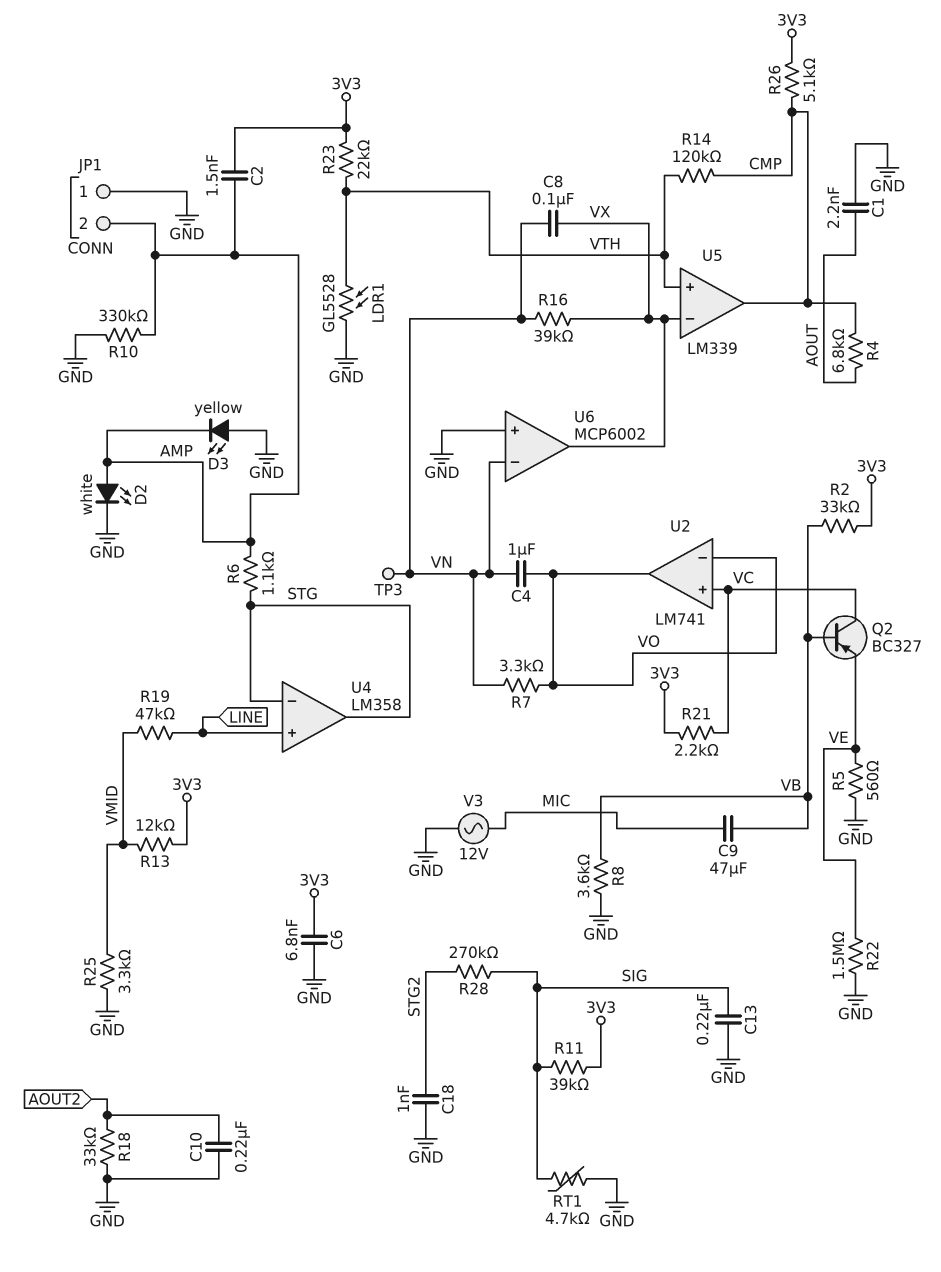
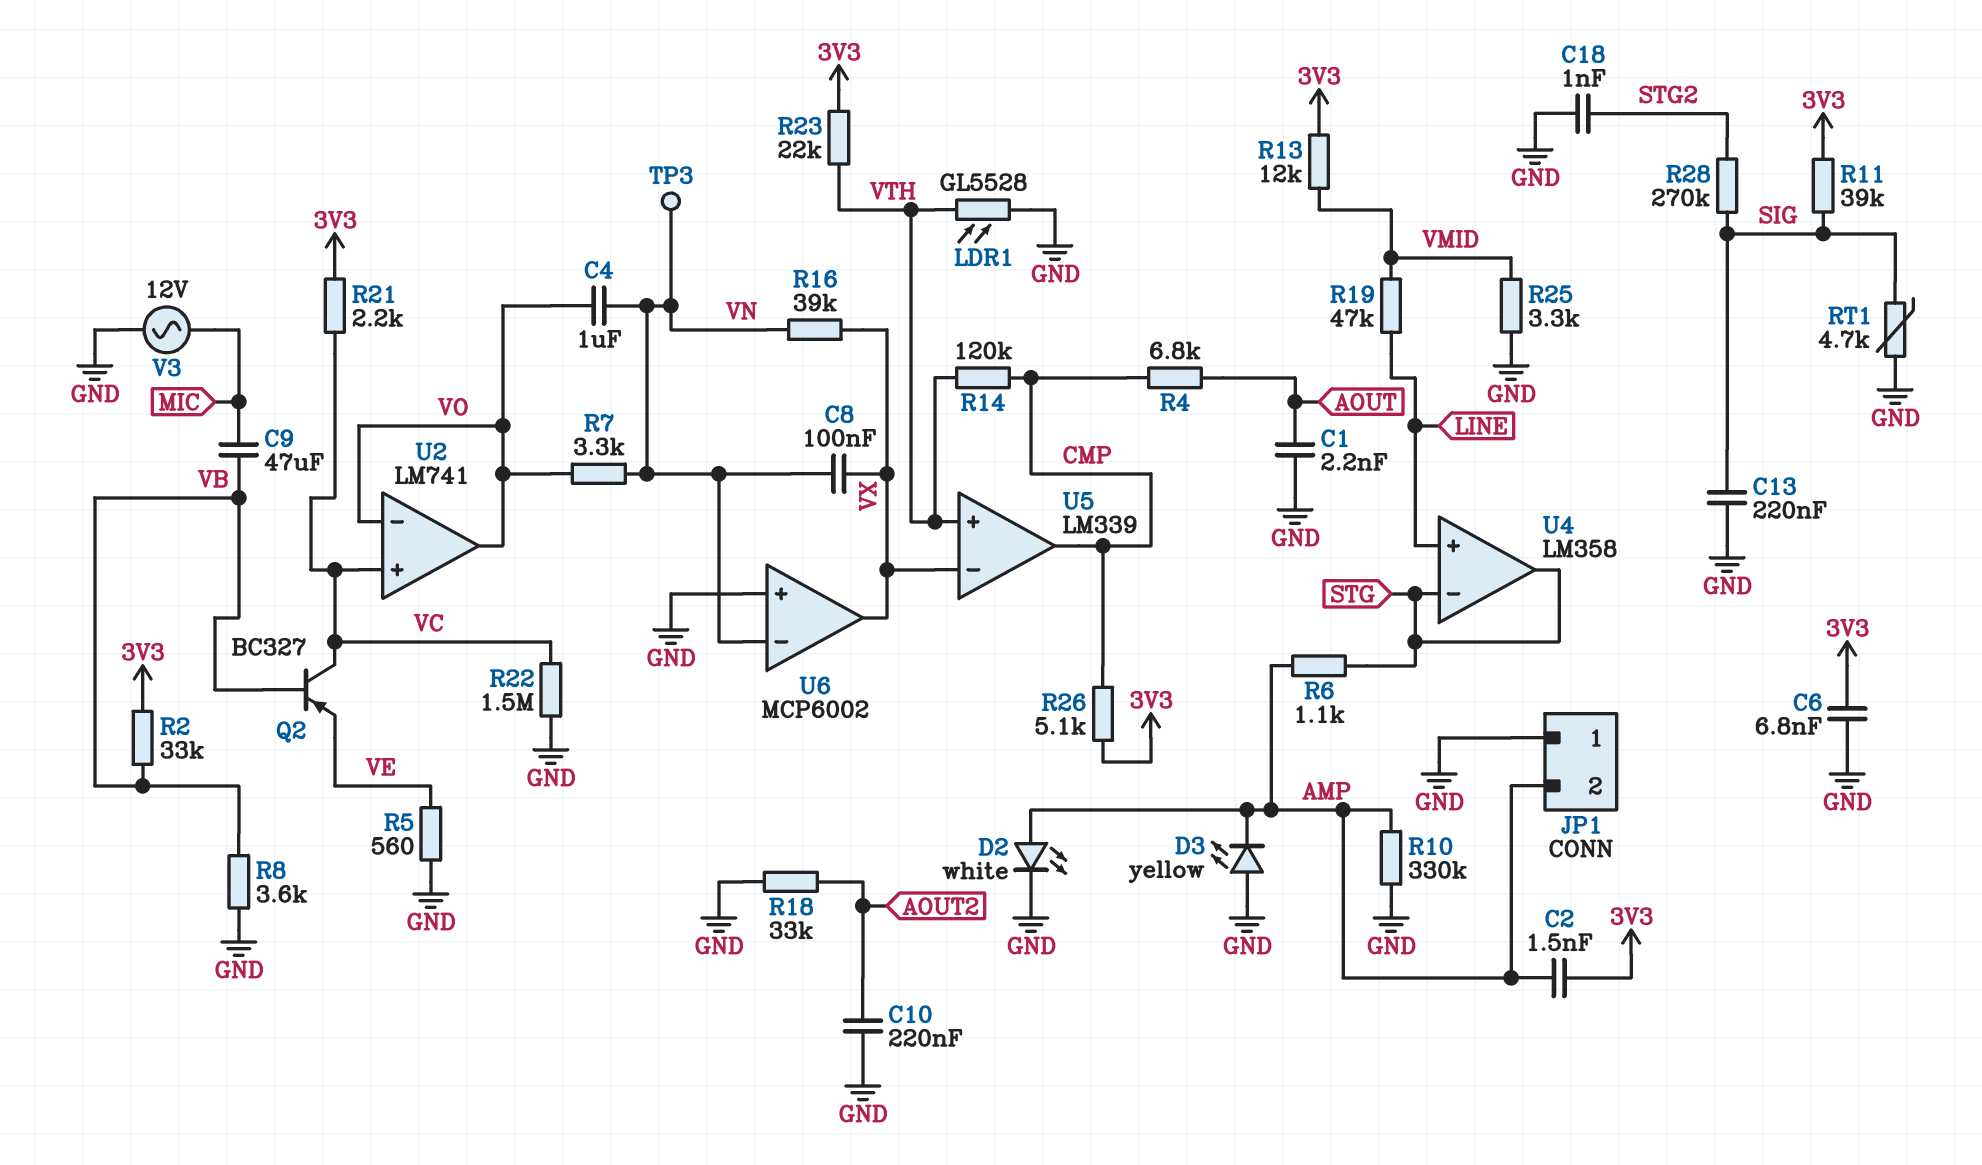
R22: 1.5M (GND, VE) -> 1.5M (GND, VC)

